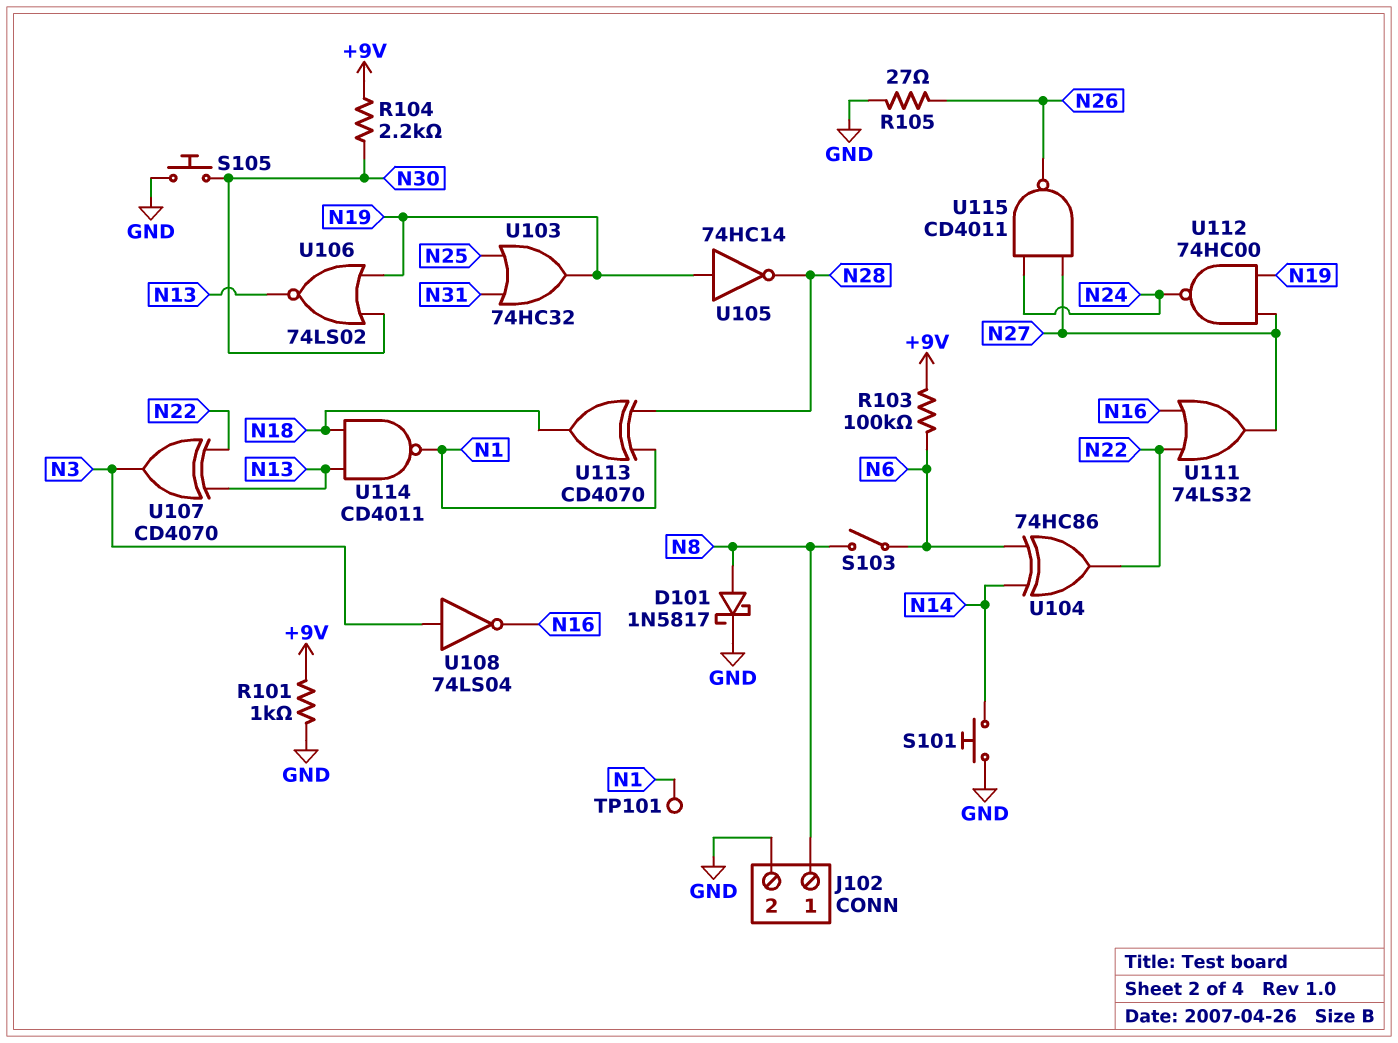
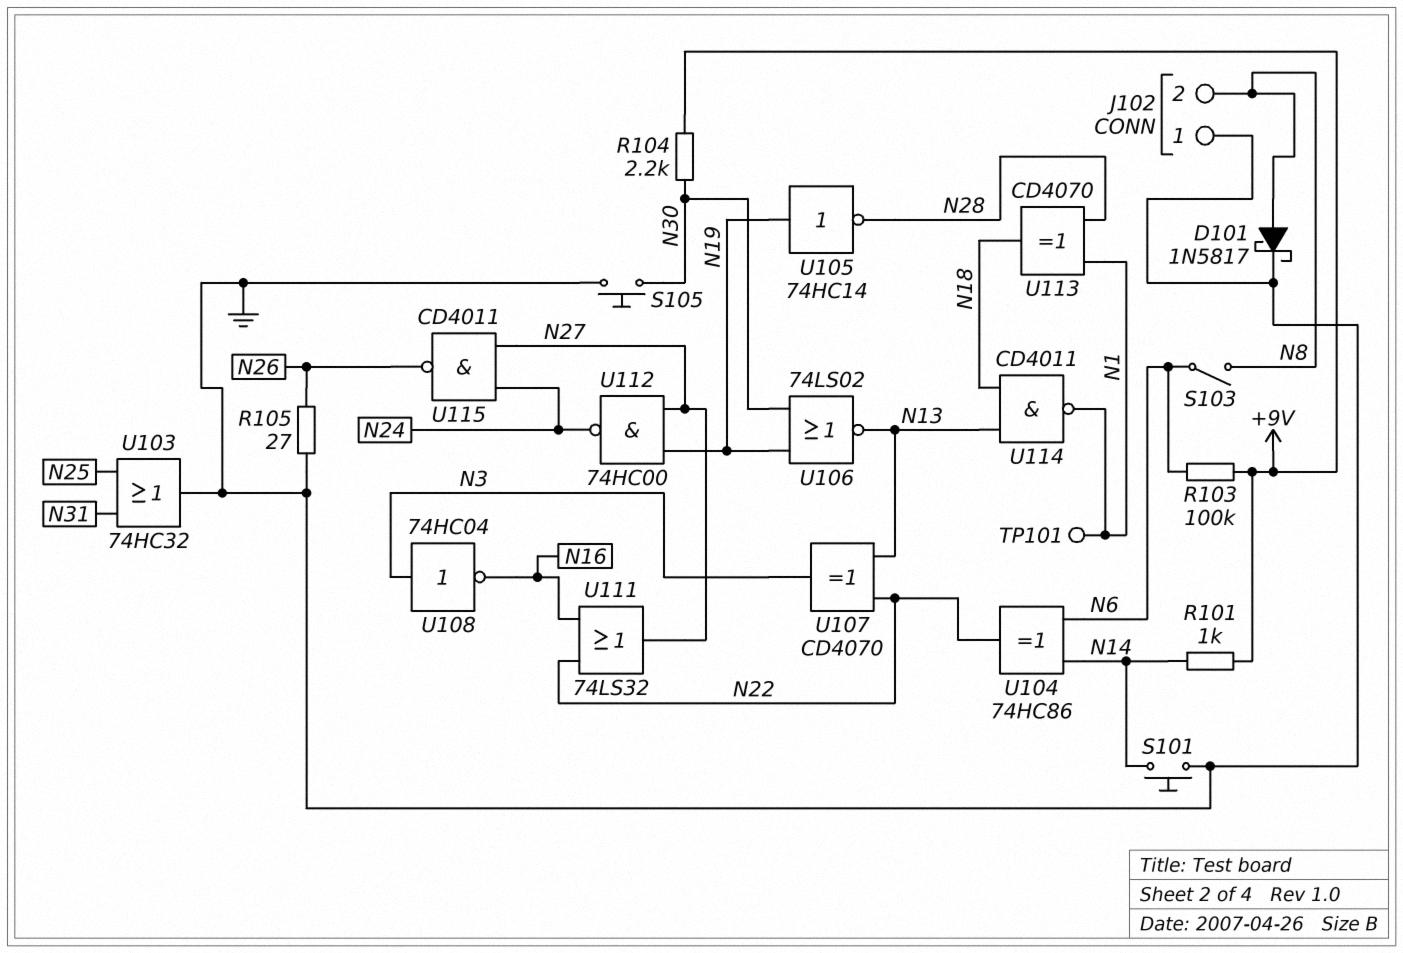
J102 pin 1: N8 -> GND
J102 pin 2: GND -> N8
R101: 1k (+9V, GND) -> 1k (+9V, N14)
U103: OR 74HC32 (in N25, in N31, out N19) -> OR 74HC32 (in N25, in N31, out GND)
U108: NOT 74LS04 (in N3, out N16) -> NOT 74HC04 (in N3, out N16)

